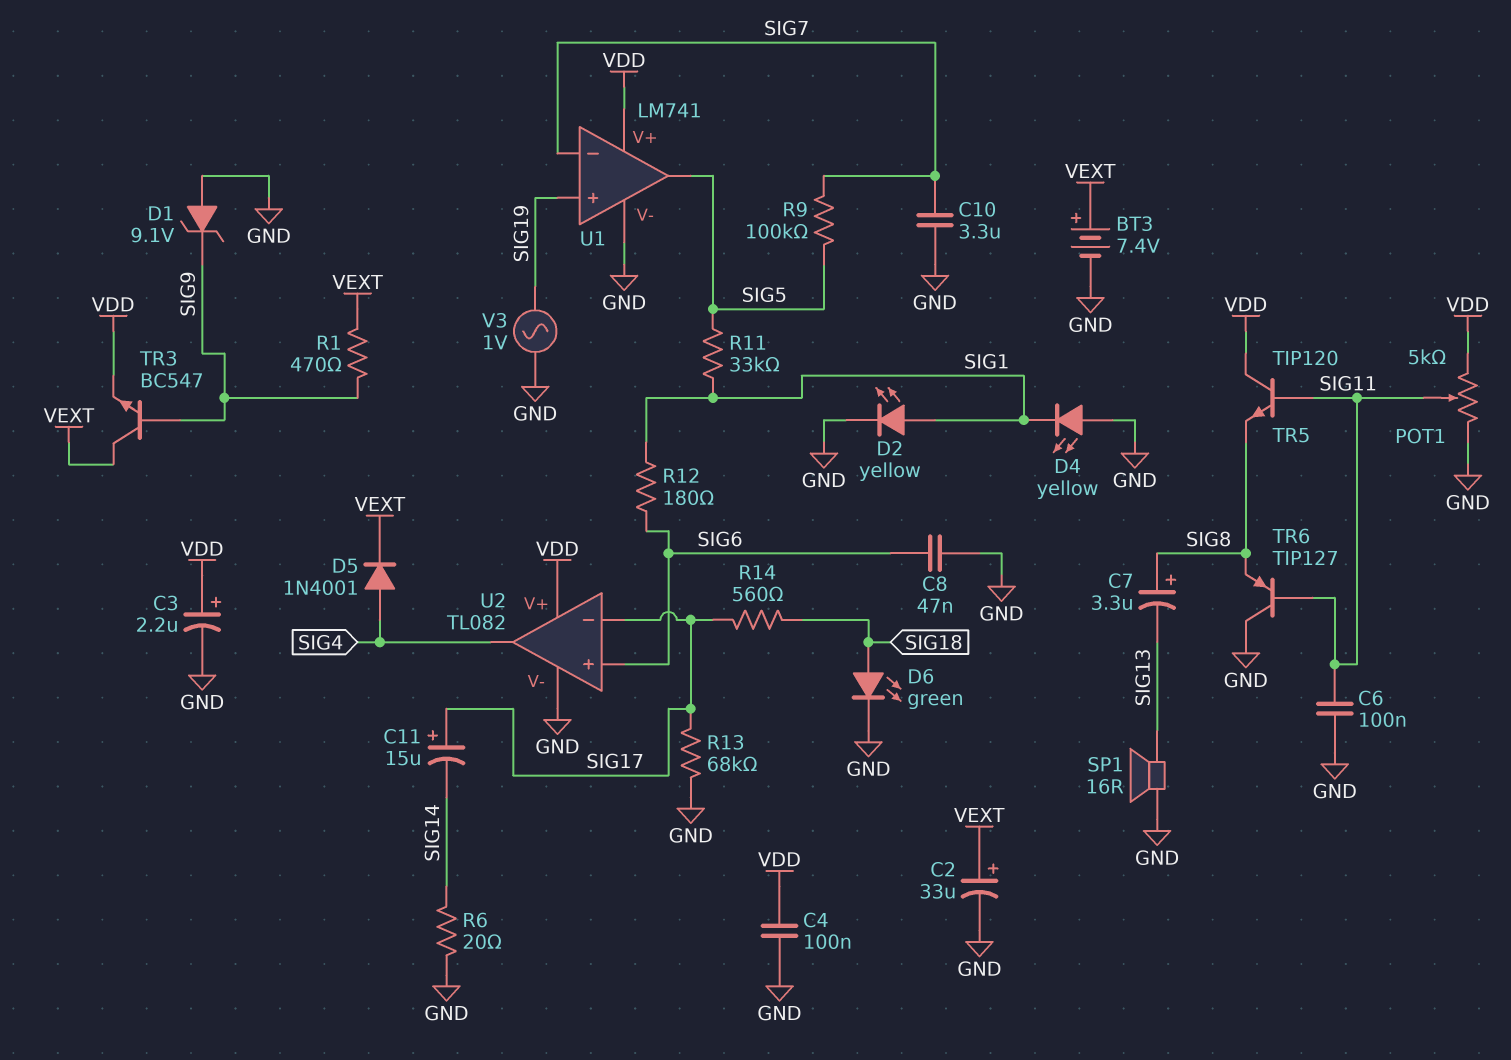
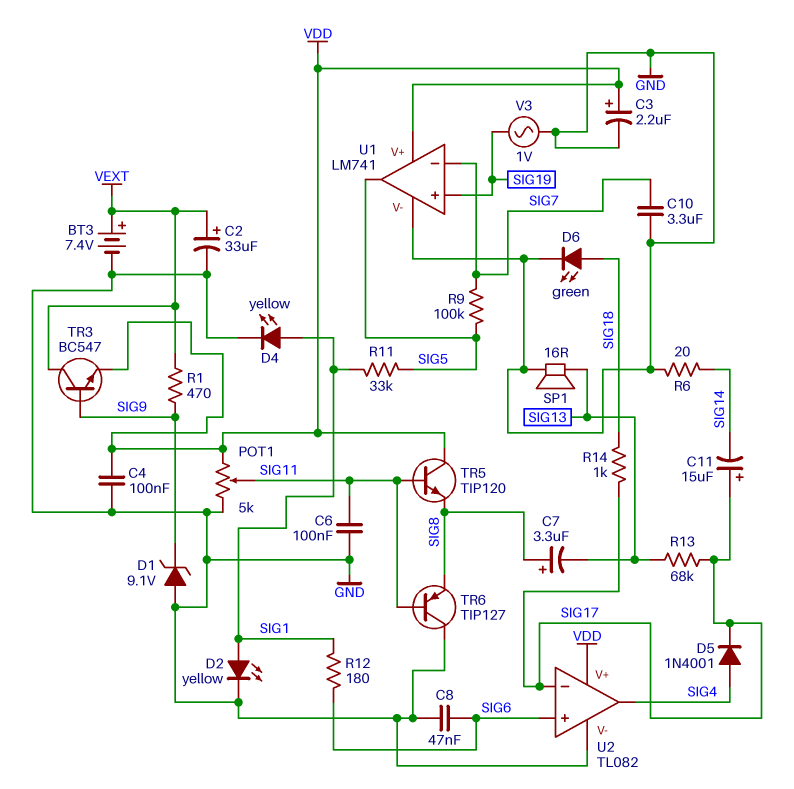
D4: LED yellow (A GND, K SIG1) -> LED yellow (A SIG1, K GND)
D5: diode 1N4001 (A SIG4, K VEXT) -> diode 1N4001 (A SIG4, K SIG17)
R13: 68k (GND, SIG17) -> 68k (SIG13, SIG17)
R14: 560 (SIG17, SIG18) -> 1k (SIG17, SIG18)

